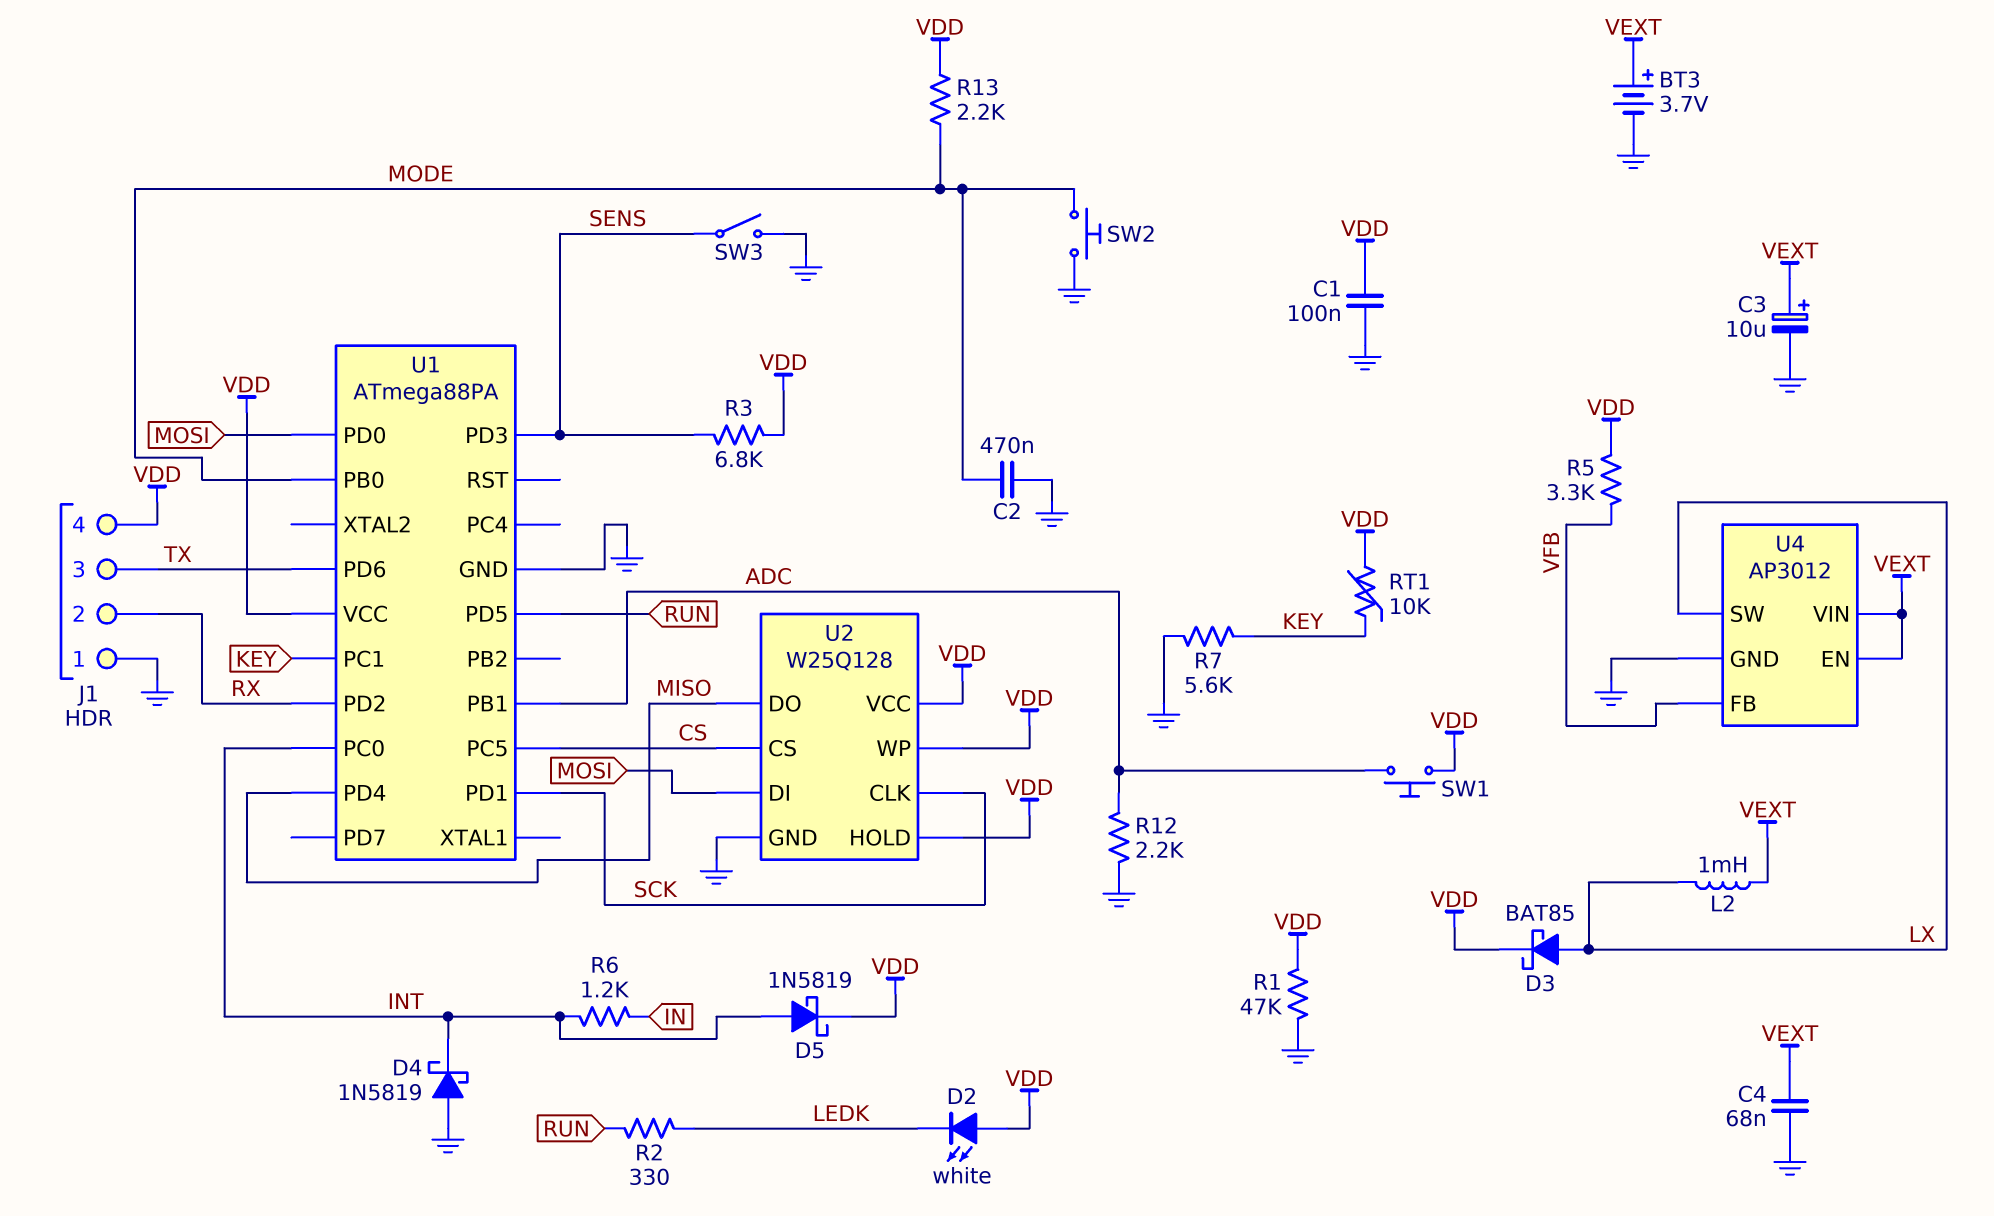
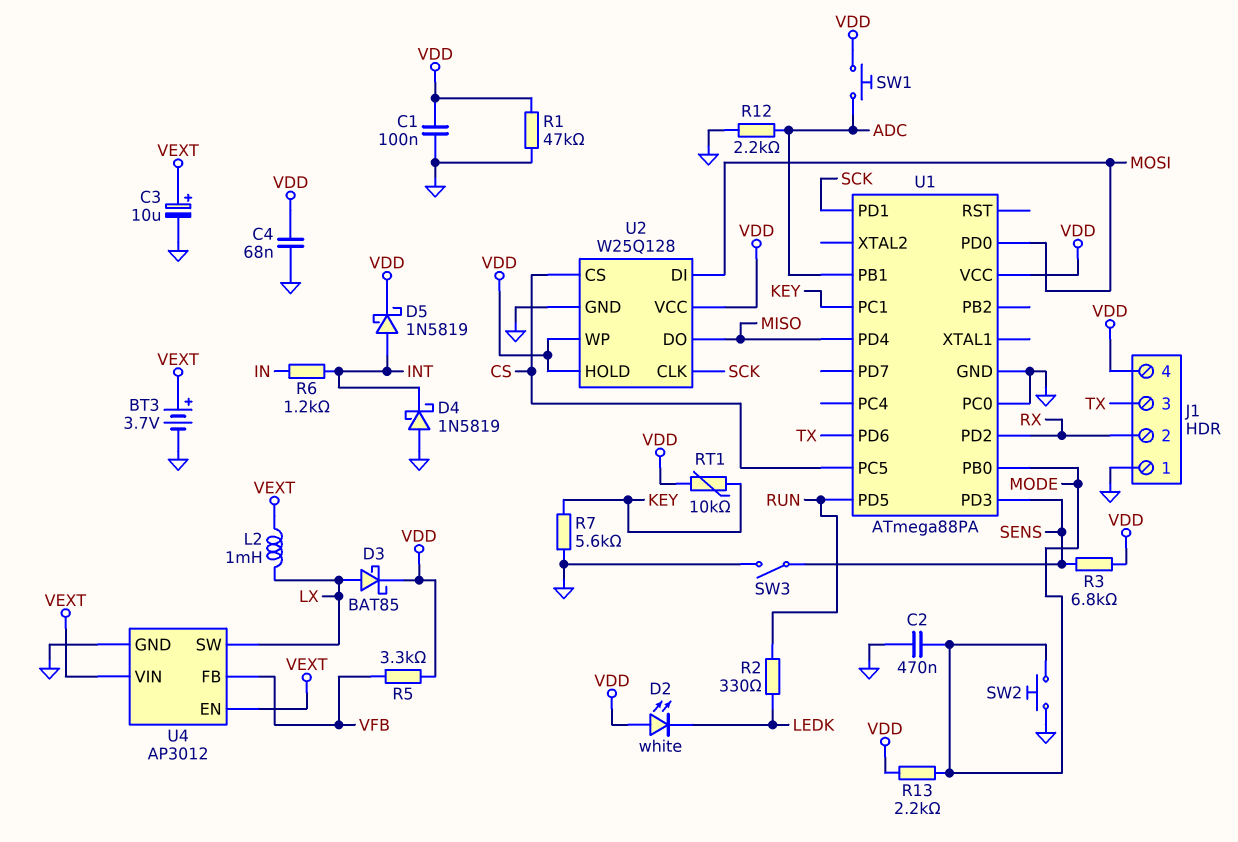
C4: 68nF (GND, VEXT) -> 68nF (GND, VDD)
U1 pin PC0: INT -> GND

